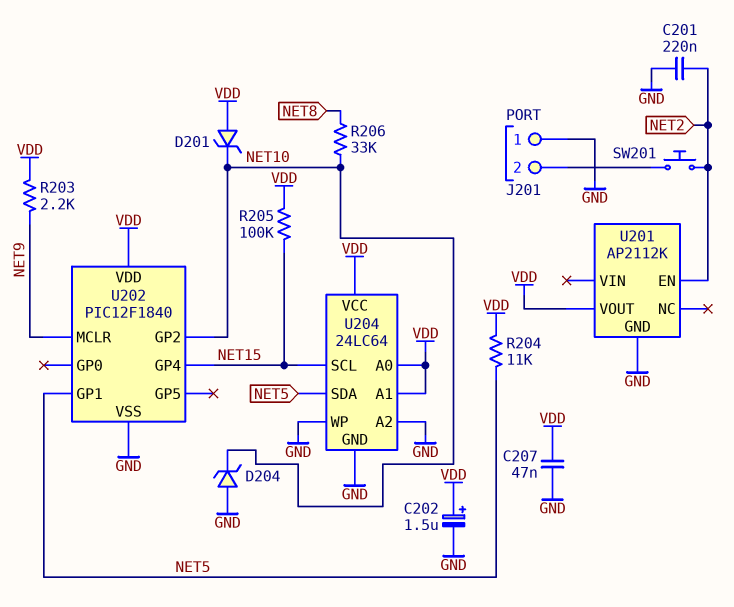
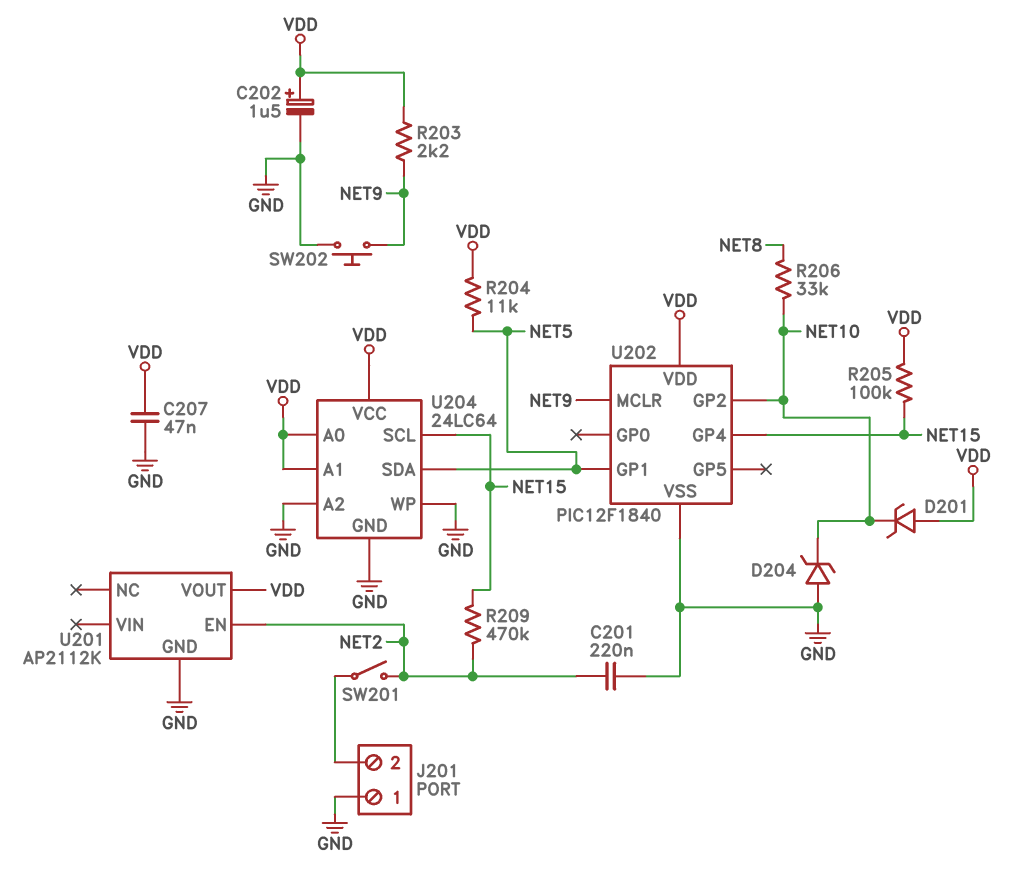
R209: none -> 470k (NET2, NET15)
SW201: button (J201/2, NET2) -> switch (J201/2, NET2)
SW202: none -> button (GND, NET9)

